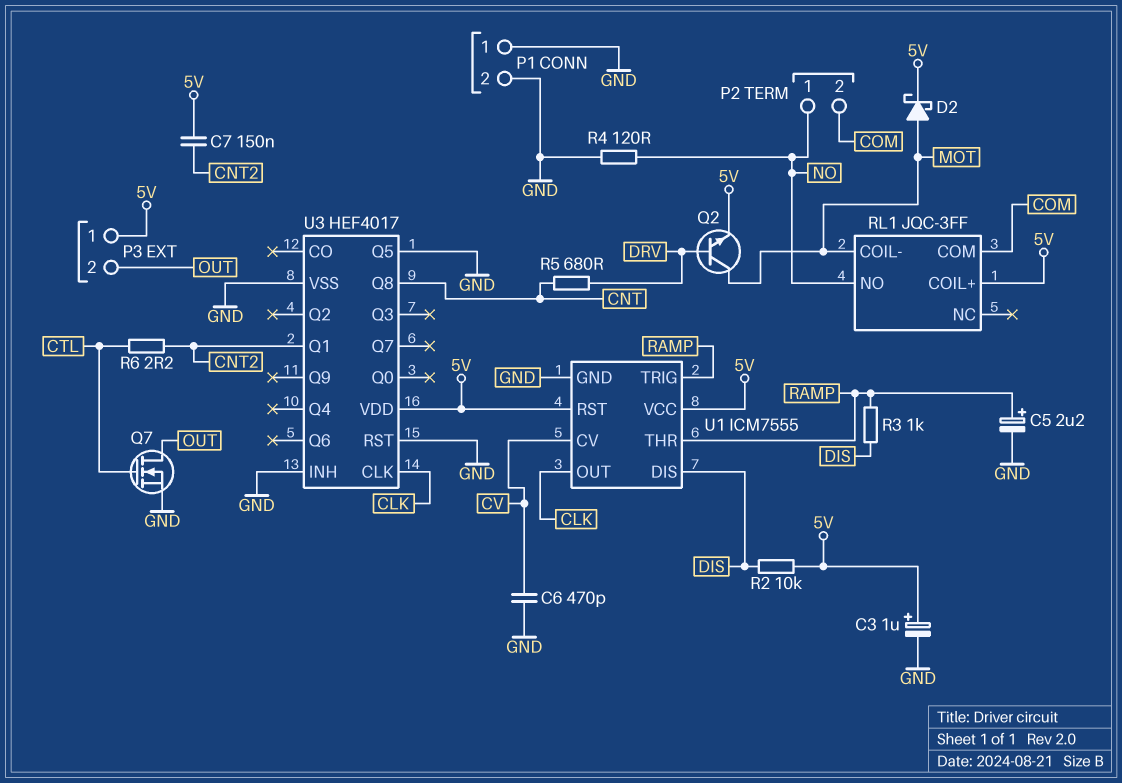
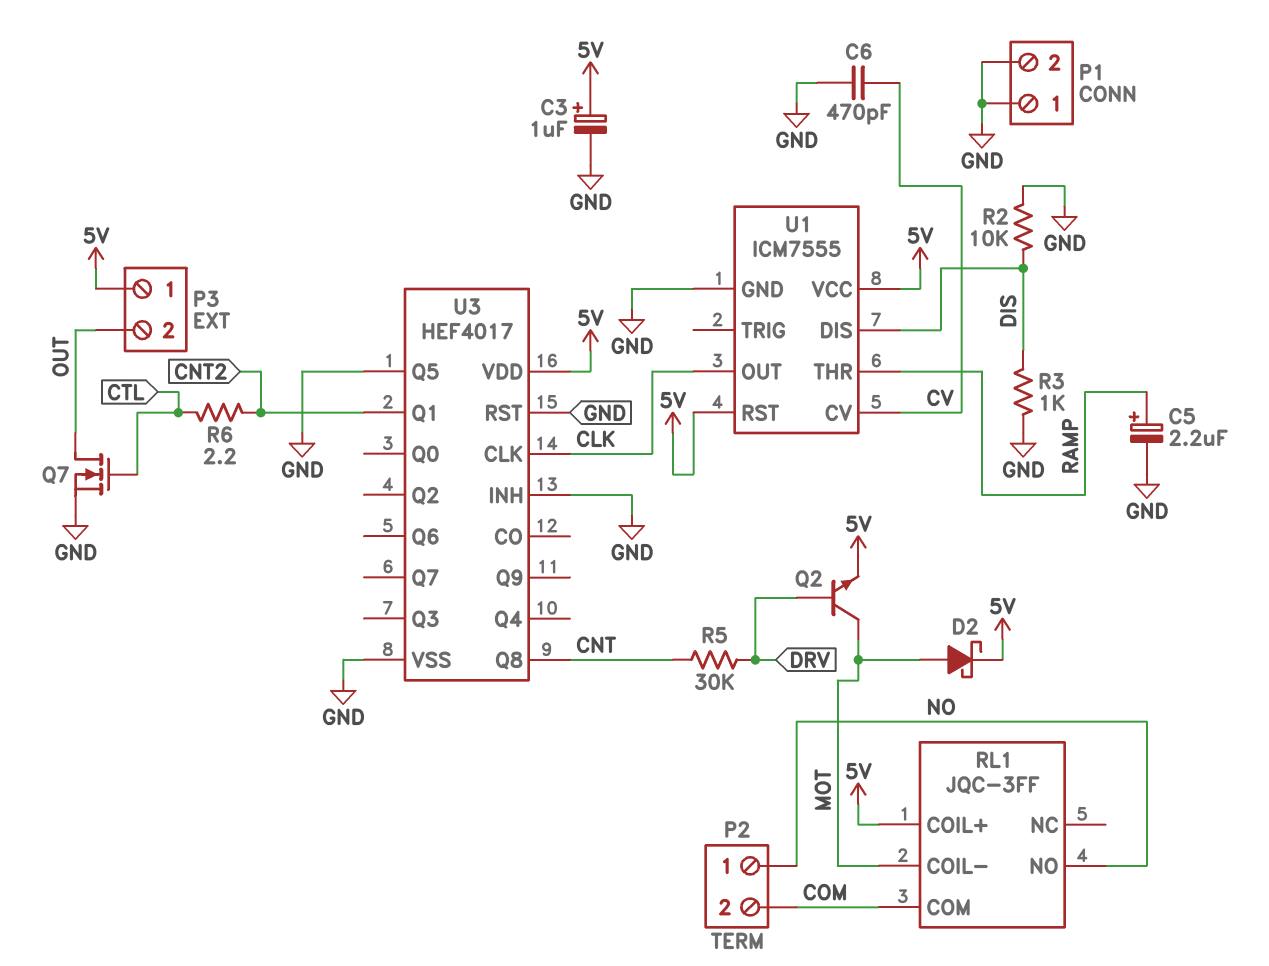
C7: 150nF (5V, CNT2) -> none
R2: 10k (5V, DIS) -> 10k (DIS, GND)
R3: 1k (DIS, RAMP) -> 1k (DIS, GND)
R4: 120 (GND, NO) -> none
R5: 680 (CNT, DRV) -> 30k (CNT, DRV)
U1 pin TRIG: RAMP -> none

